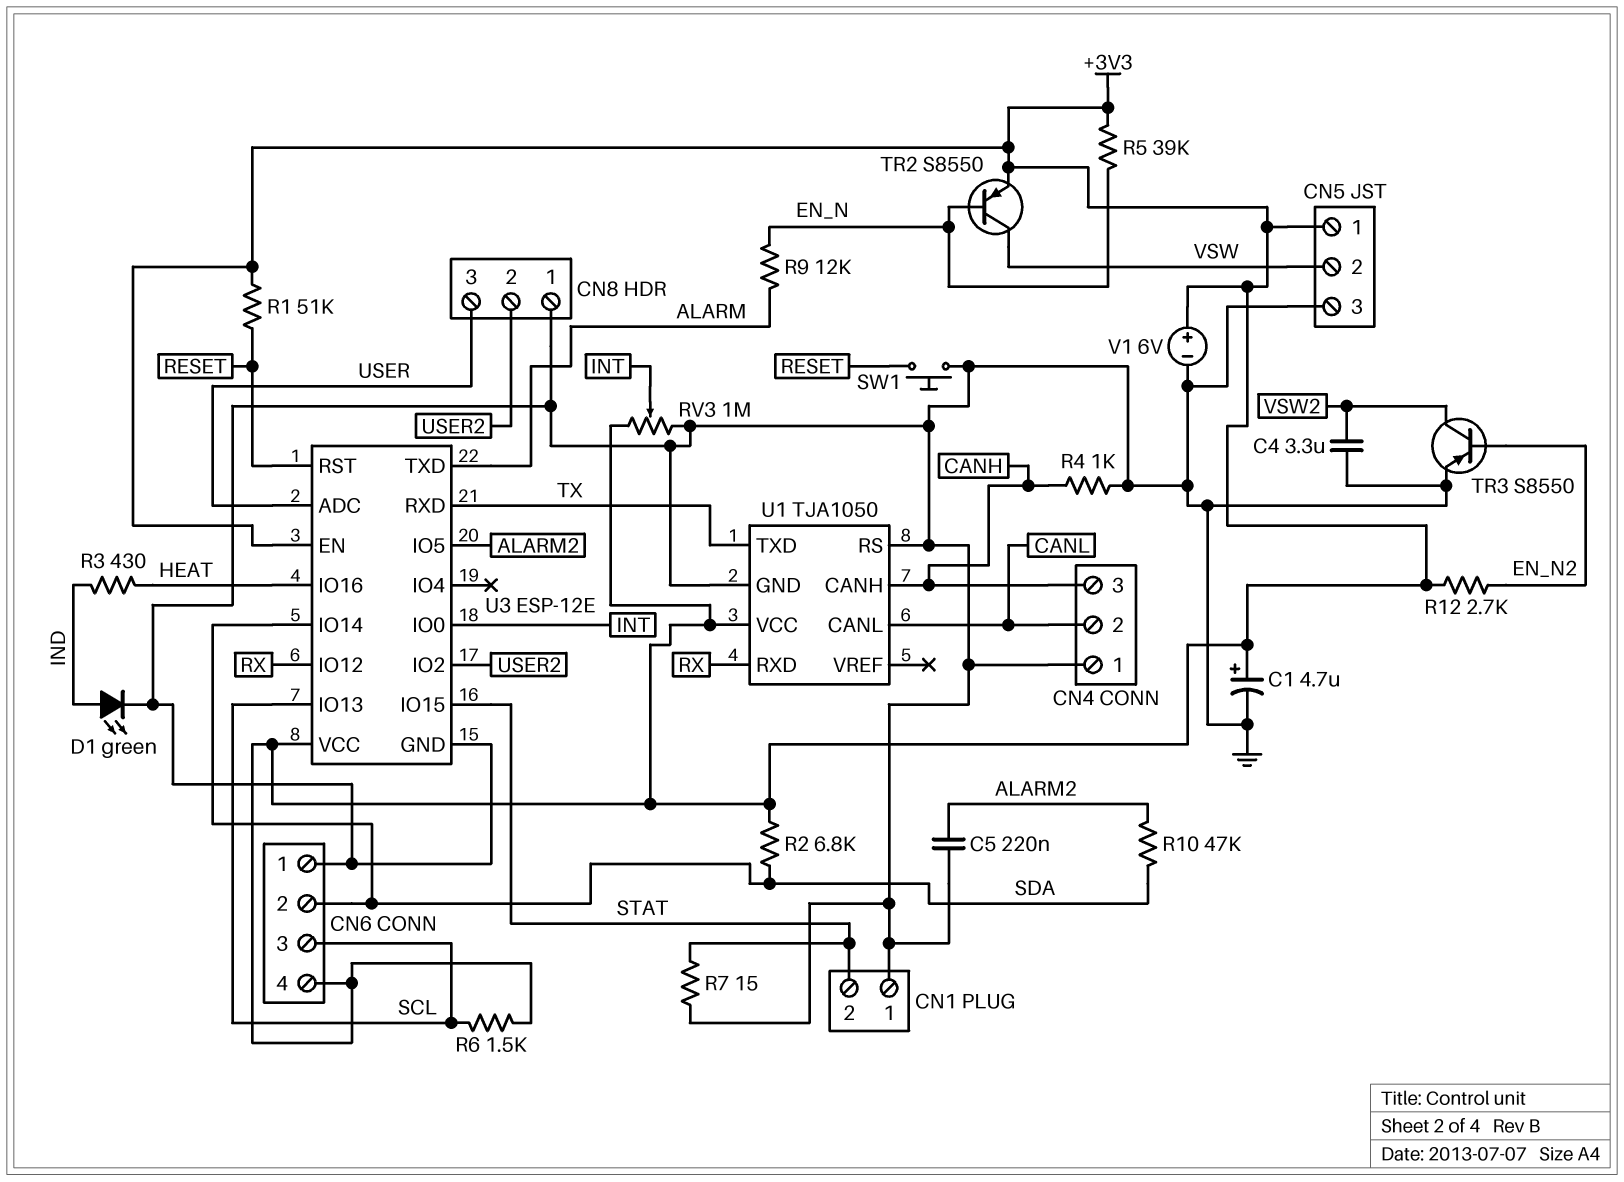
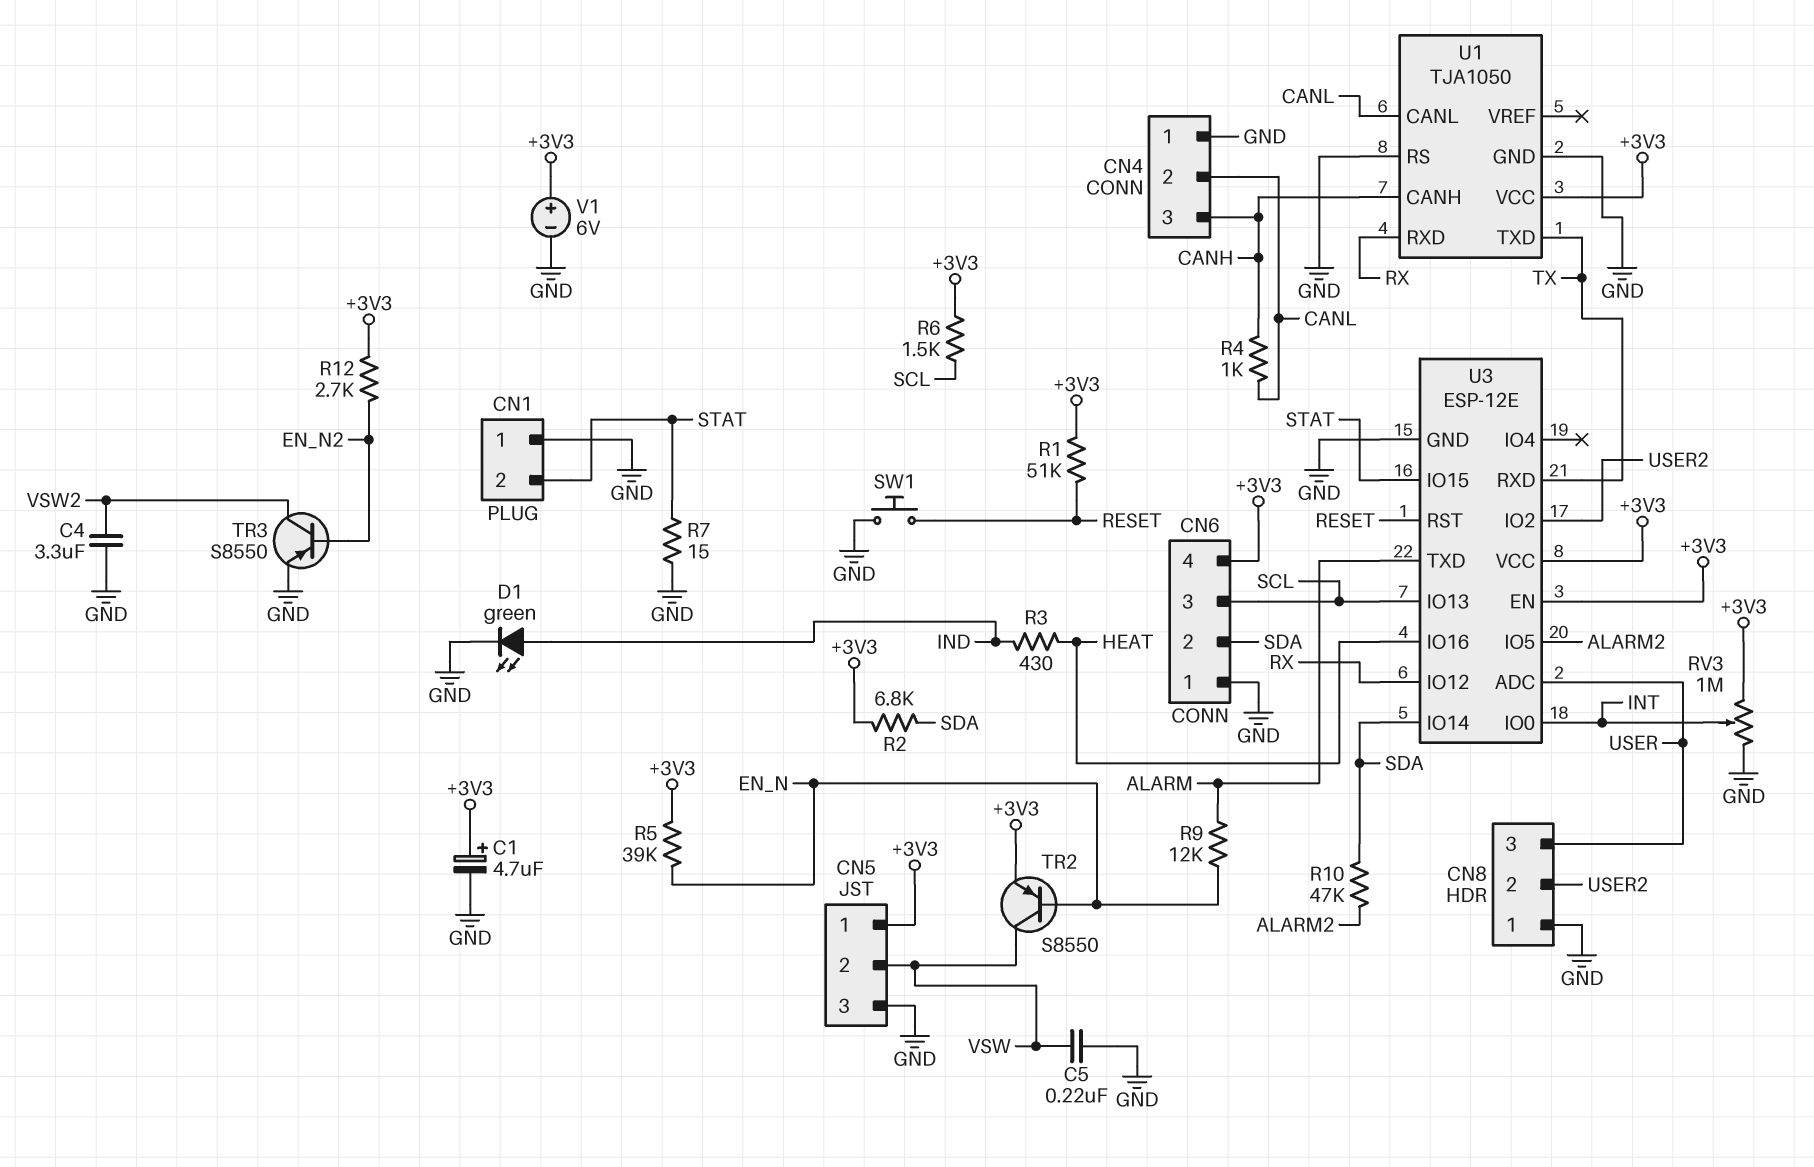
C5: 220nF (ALARM2, GND) -> 220nF (GND, VSW)
R4: 1k (CANH, GND) -> 1k (CANH, CANL)

